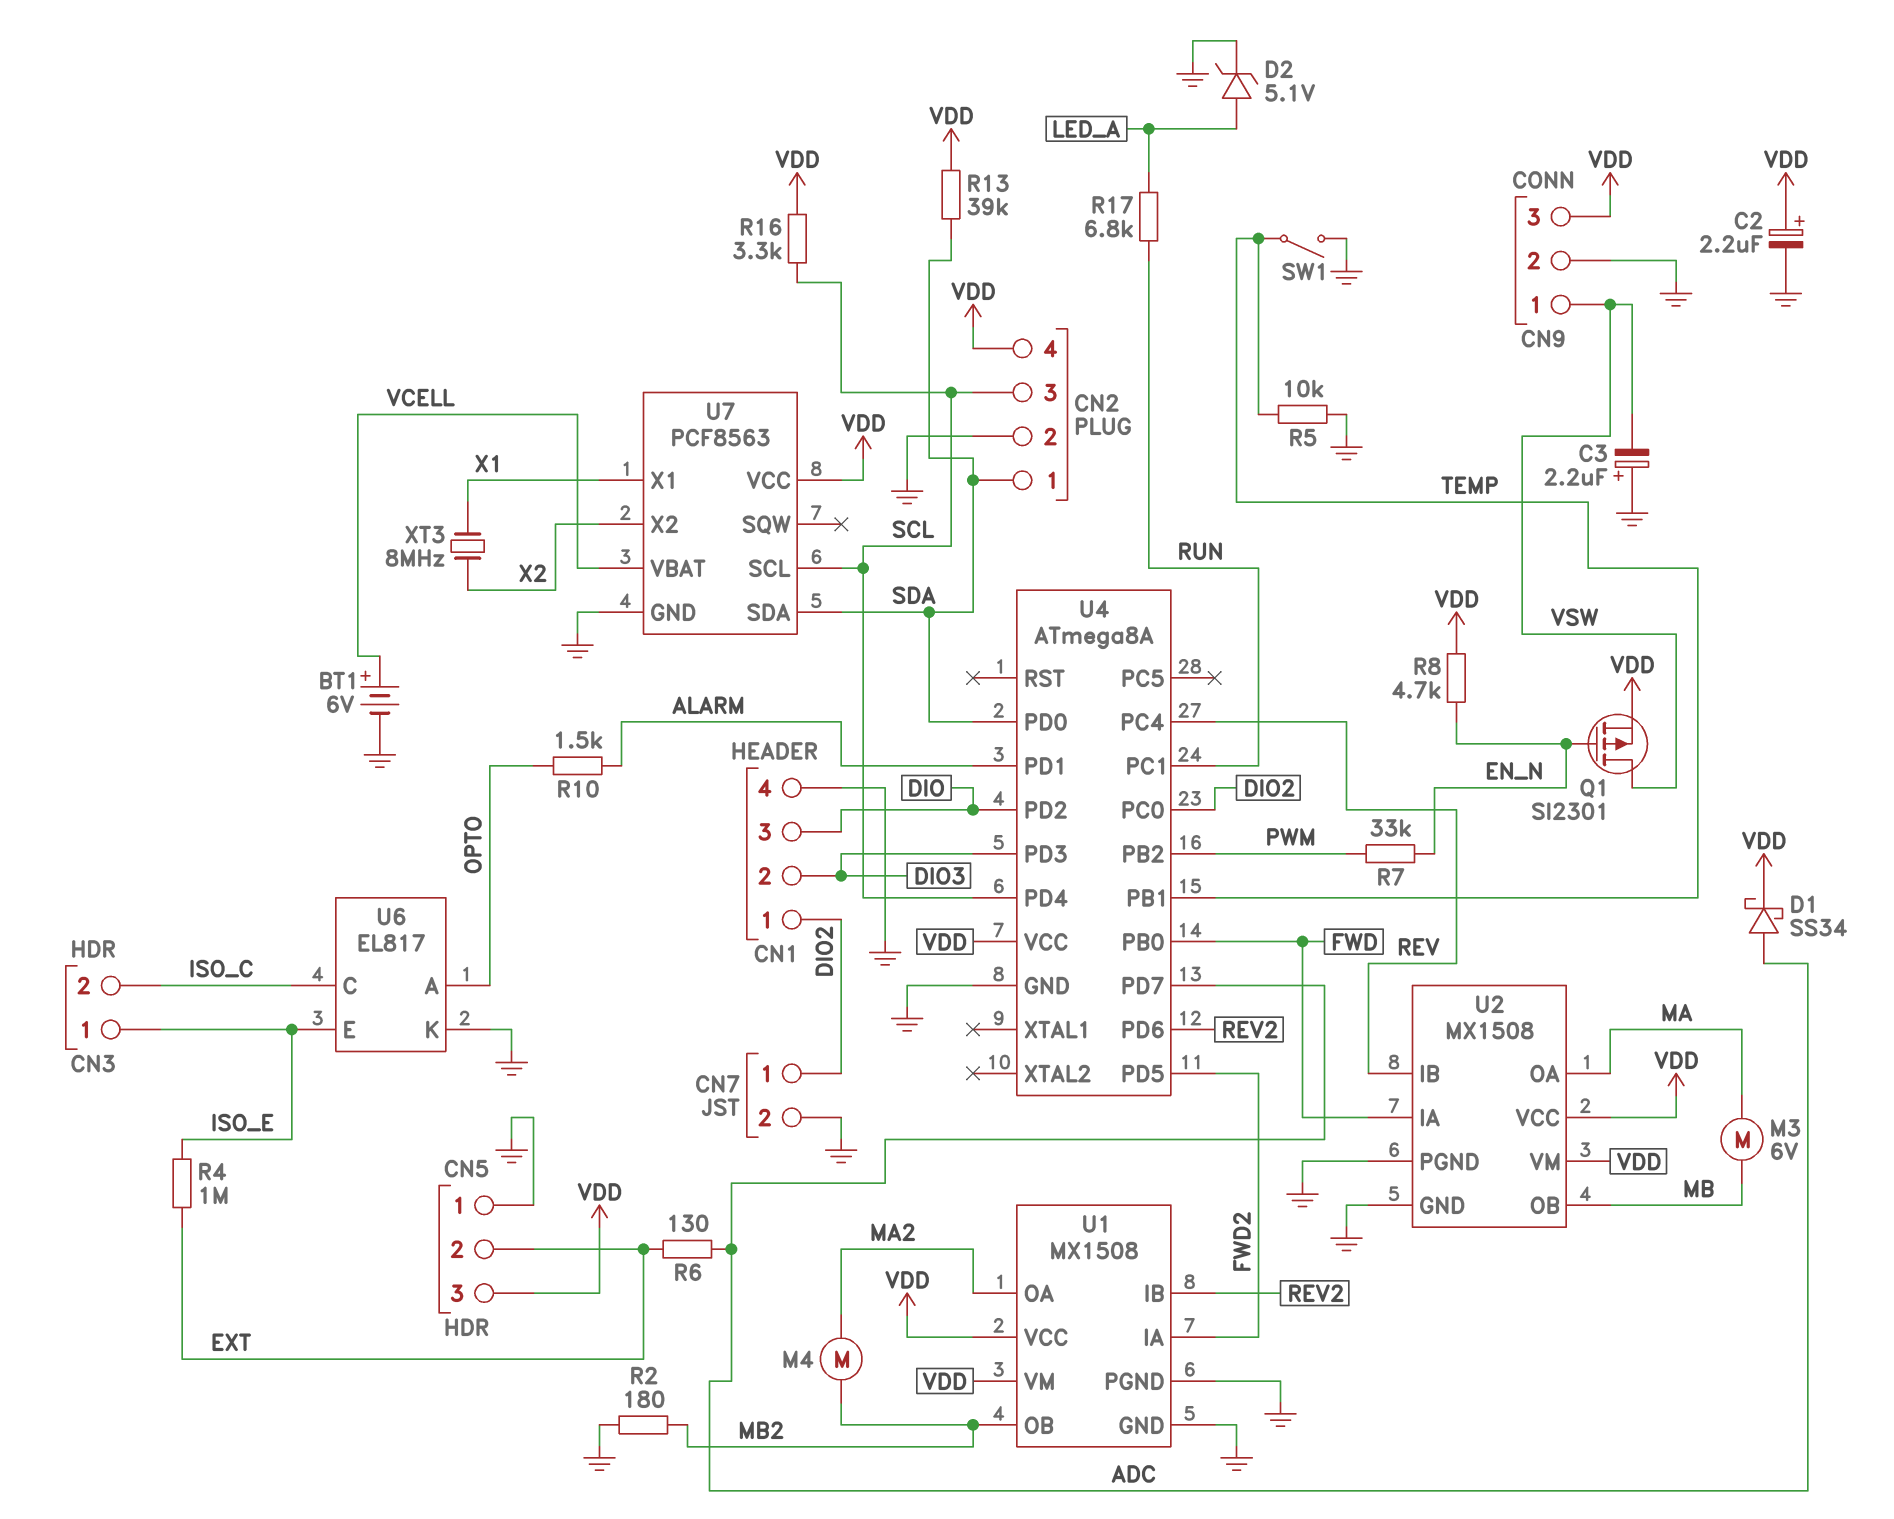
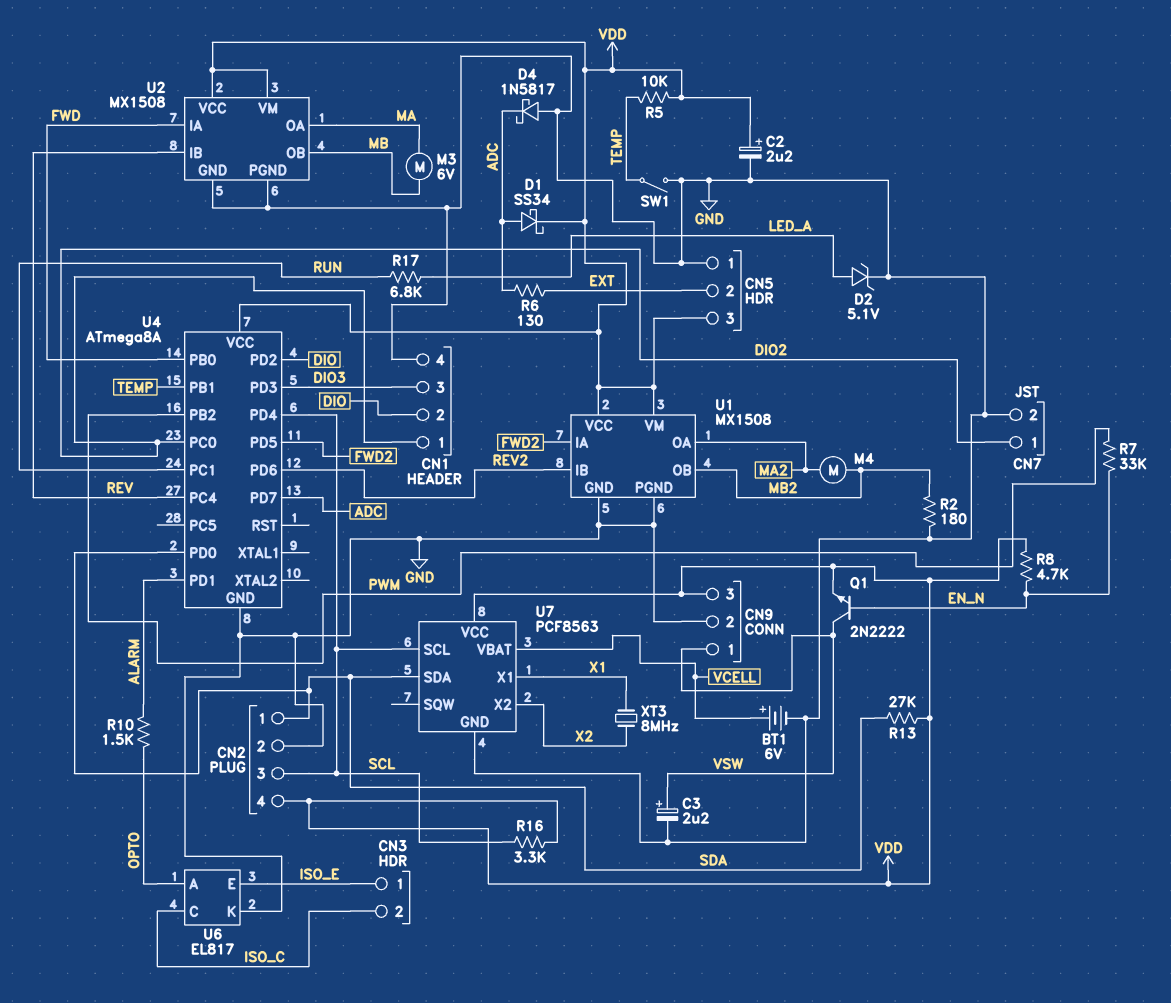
C3: 2.2uF (plus GND, minus VSW) -> 2.2uF (plus VSW, minus GND)
CN1 pin 2: DIO3 -> DIO
CN1 pin 3: DIO -> DIO3
D4: none -> schottky 1N5817 (A GND, K ADC)
Q1: PMOS SI2301 (G EN_N, D VSW, S VDD) -> NPN 2N2222 (B EN_N, C VSW, E VDD)
R4: 1M (EXT, ISO_E) -> none
R5: 10k (GND, TEMP) -> 10k (TEMP, VDD)
R13: 39k (SDA, VDD) -> 27k (SDA, VDD)

